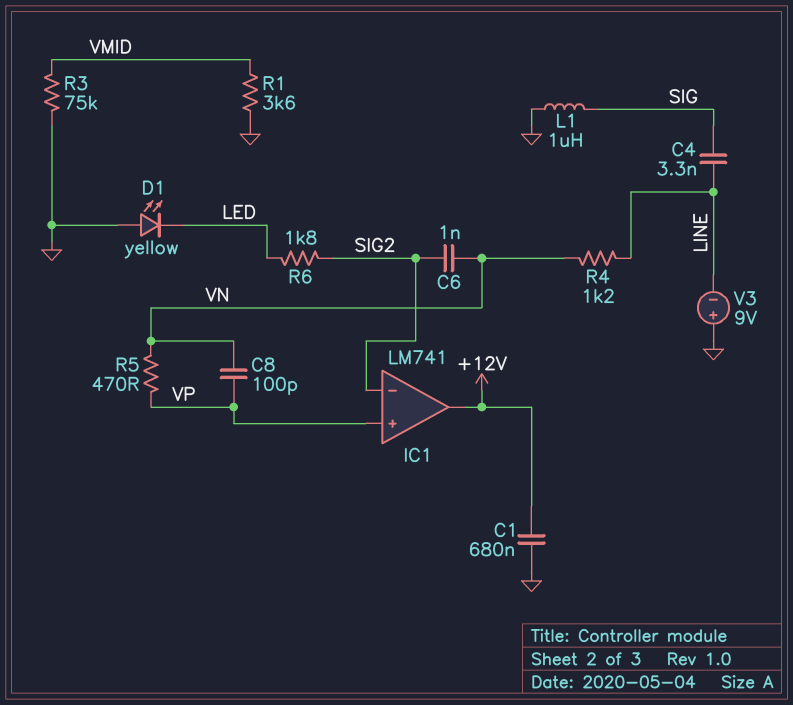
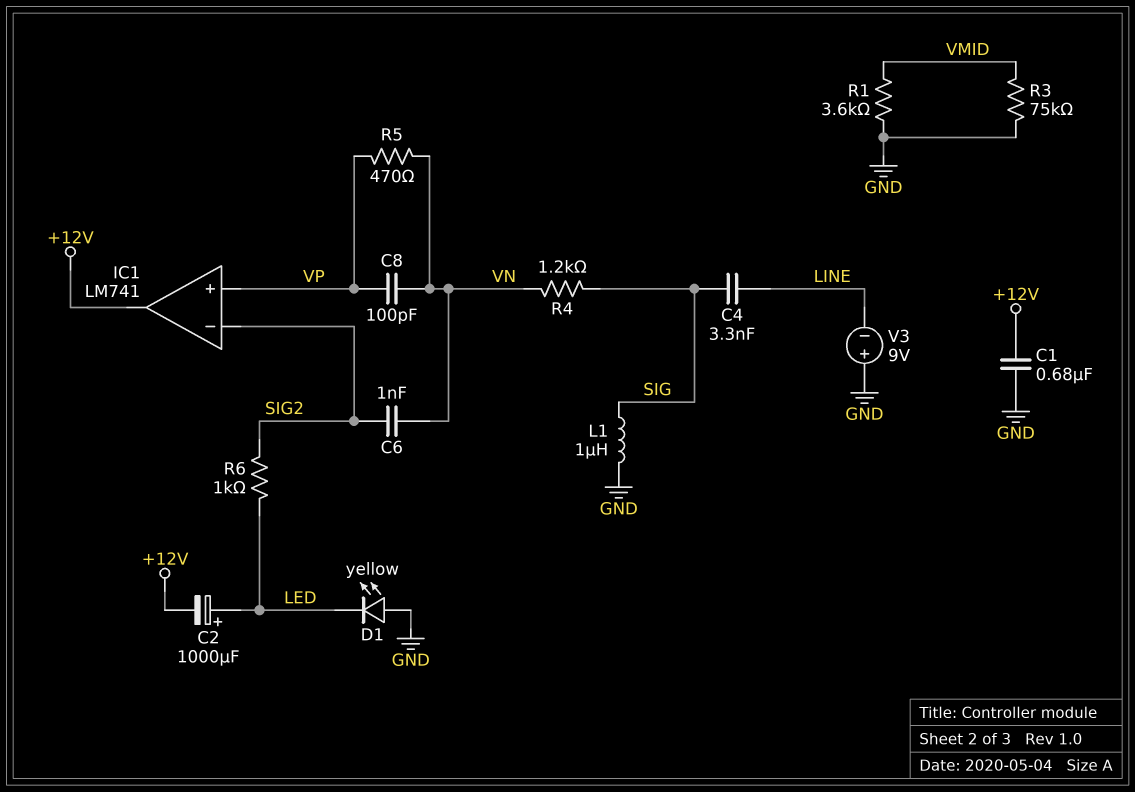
C2: none -> 1000uF (plus LED, minus +12V)
R4: 1.2k (LINE, VN) -> 1.2k (SIG, VN)
R6: 1.8k (LED, SIG2) -> 1k (LED, SIG2)

